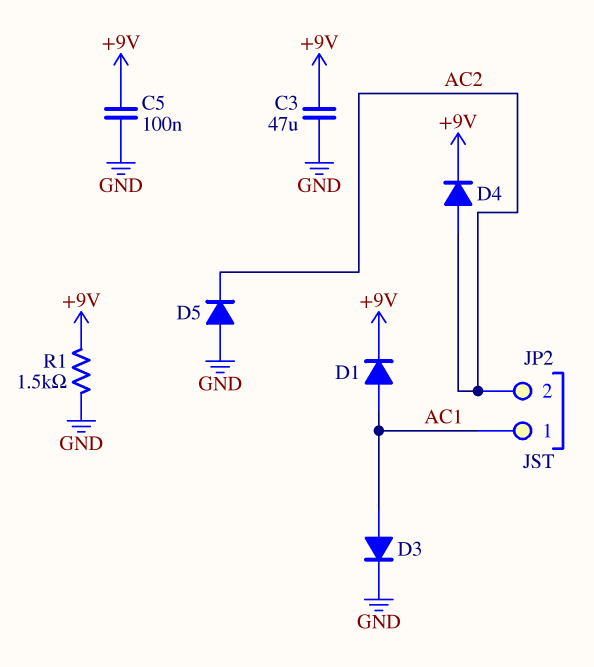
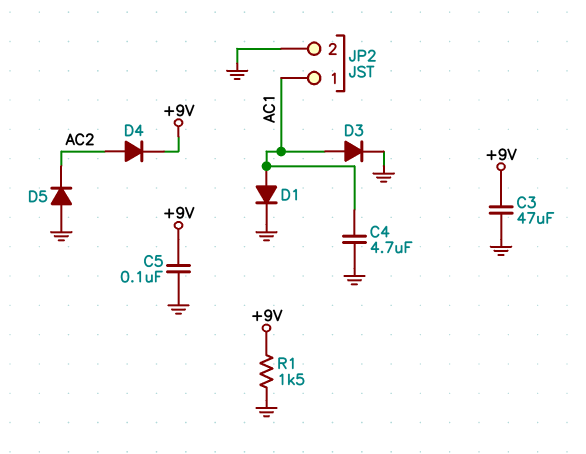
C4: none -> 4.7uF (AC1, GND)
D1: diode (A AC1, K +9V) -> diode (A AC1, K GND)
JP2 pin 2: AC2 -> GND

